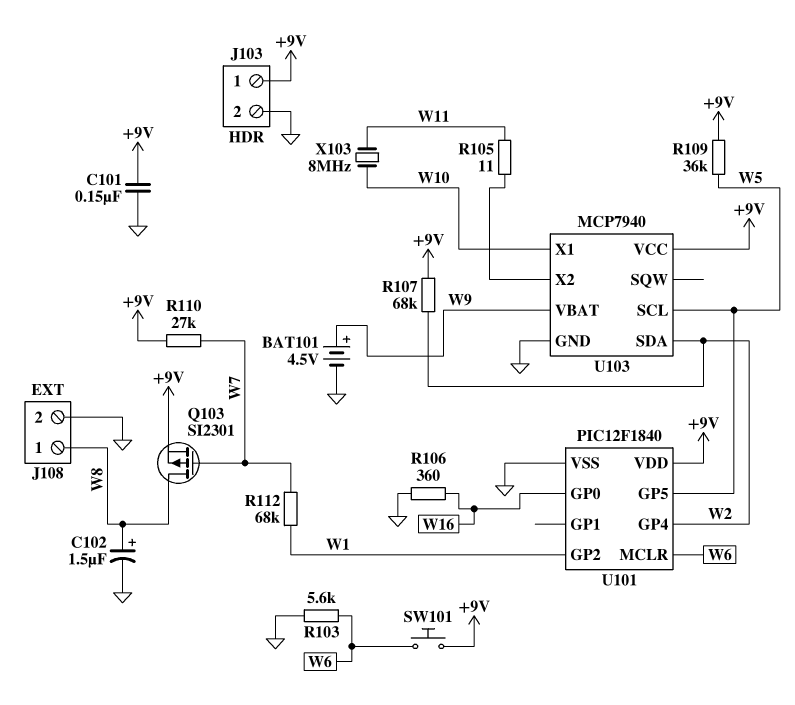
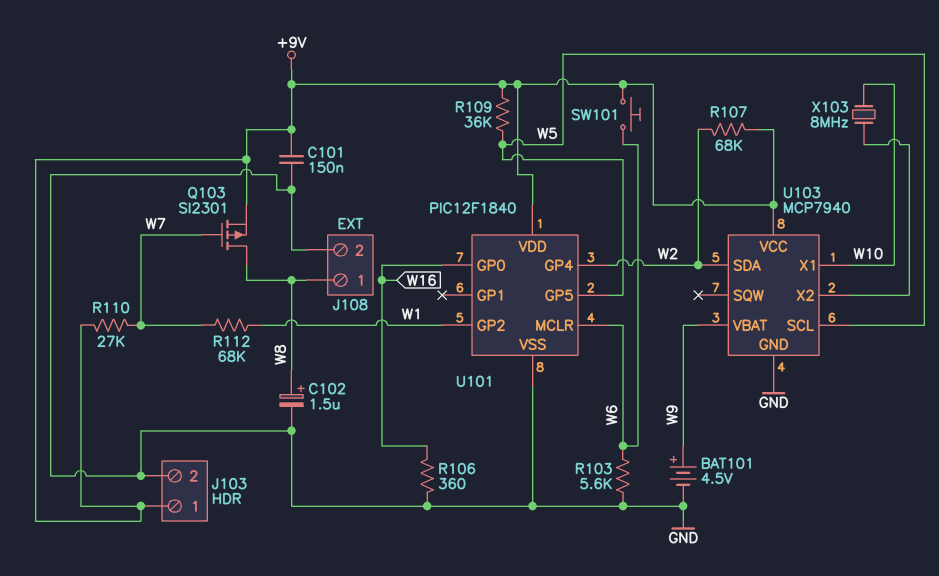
R105: 11 (U103/X2, W11) -> none
X103: 8MHz (W10, W11) -> 8MHz (U103/X2, W10)

